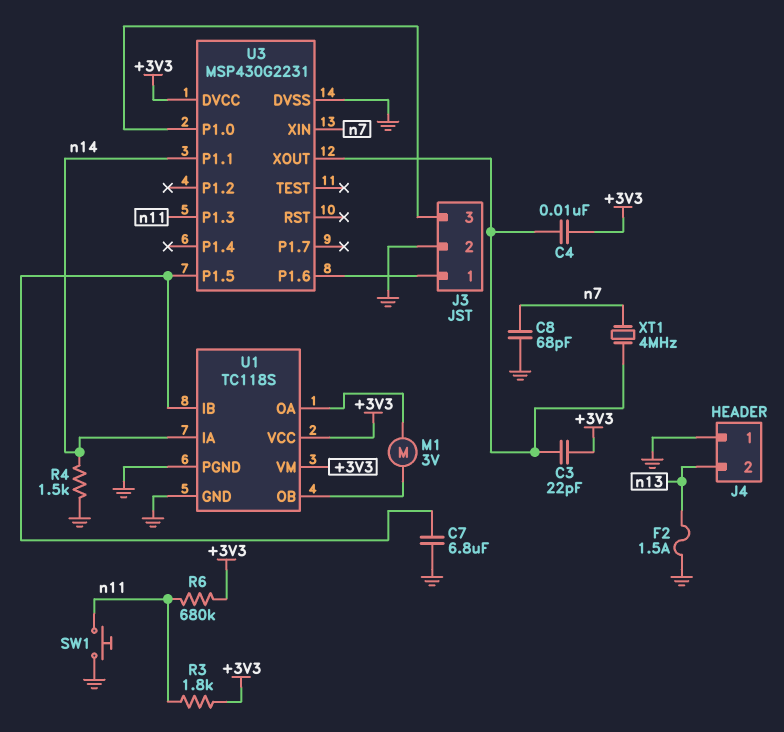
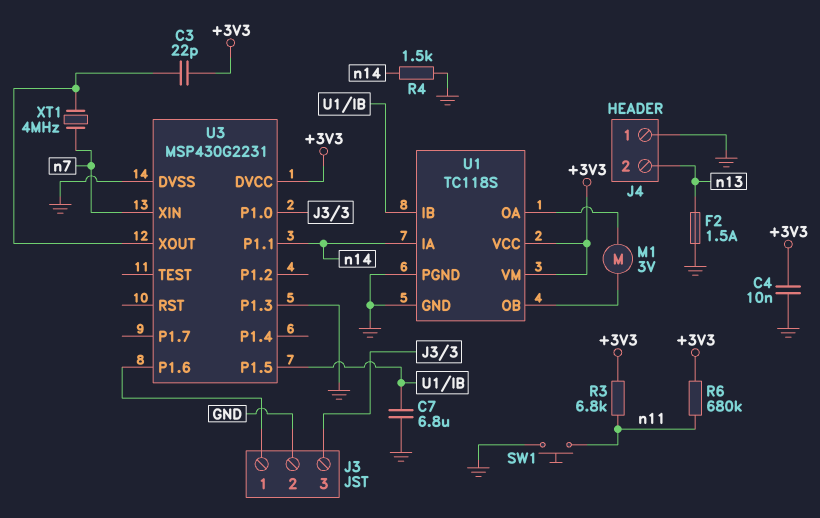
C4: 10nF (+3V3, U3/XOUT) -> 10nF (+3V3, GND)
C8: 68pF (GND, n7) -> none
R3: 1.8k (+3V3, n11) -> 6.8k (+3V3, n11)
U3 pin P1.3: n11 -> GND

